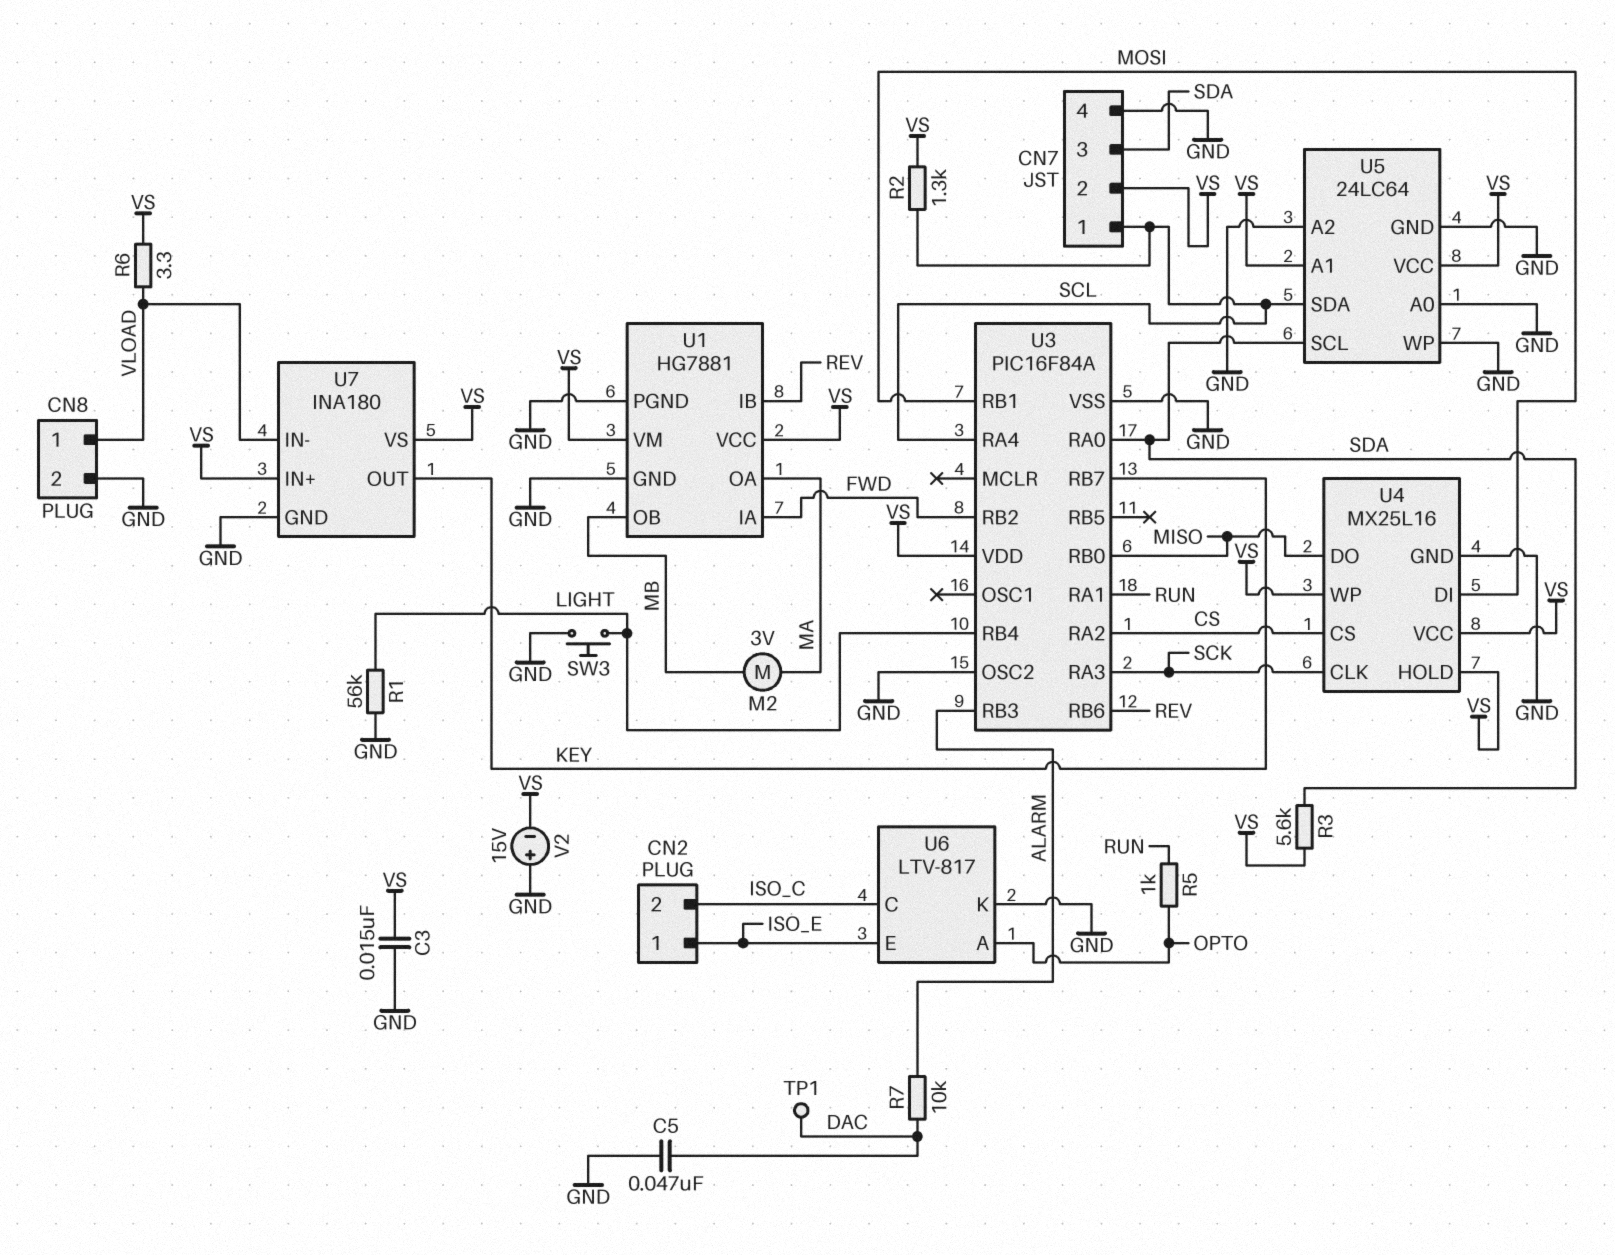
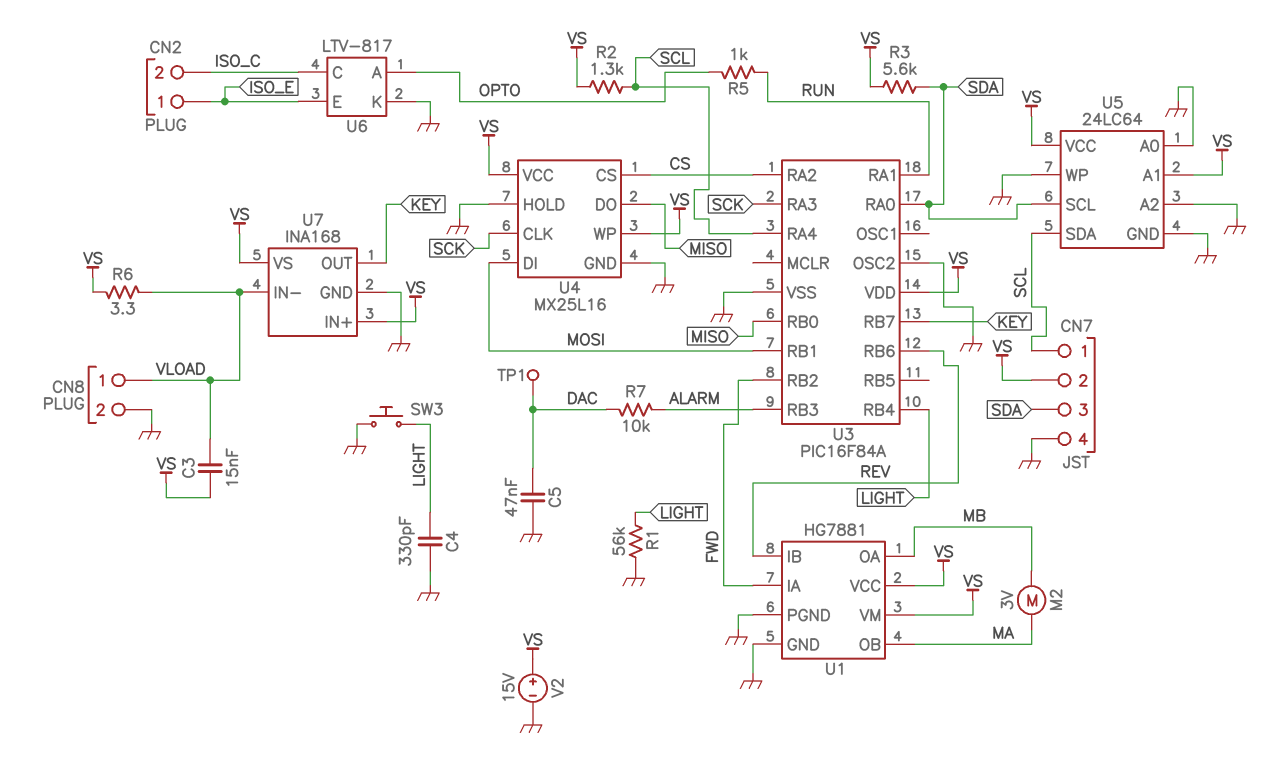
C3: 15nF (GND, VS) -> 15nF (VLOAD, VS)
C4: none -> 330pF (GND, LIGHT)
U1 pin OA: MA -> MB
U1 pin OB: MB -> MA
U4 pin HOLD: VS -> GND
U7: INA180 -> INA168
V2: 15V (plus GND, minus VS) -> 15V (plus VS, minus GND)

